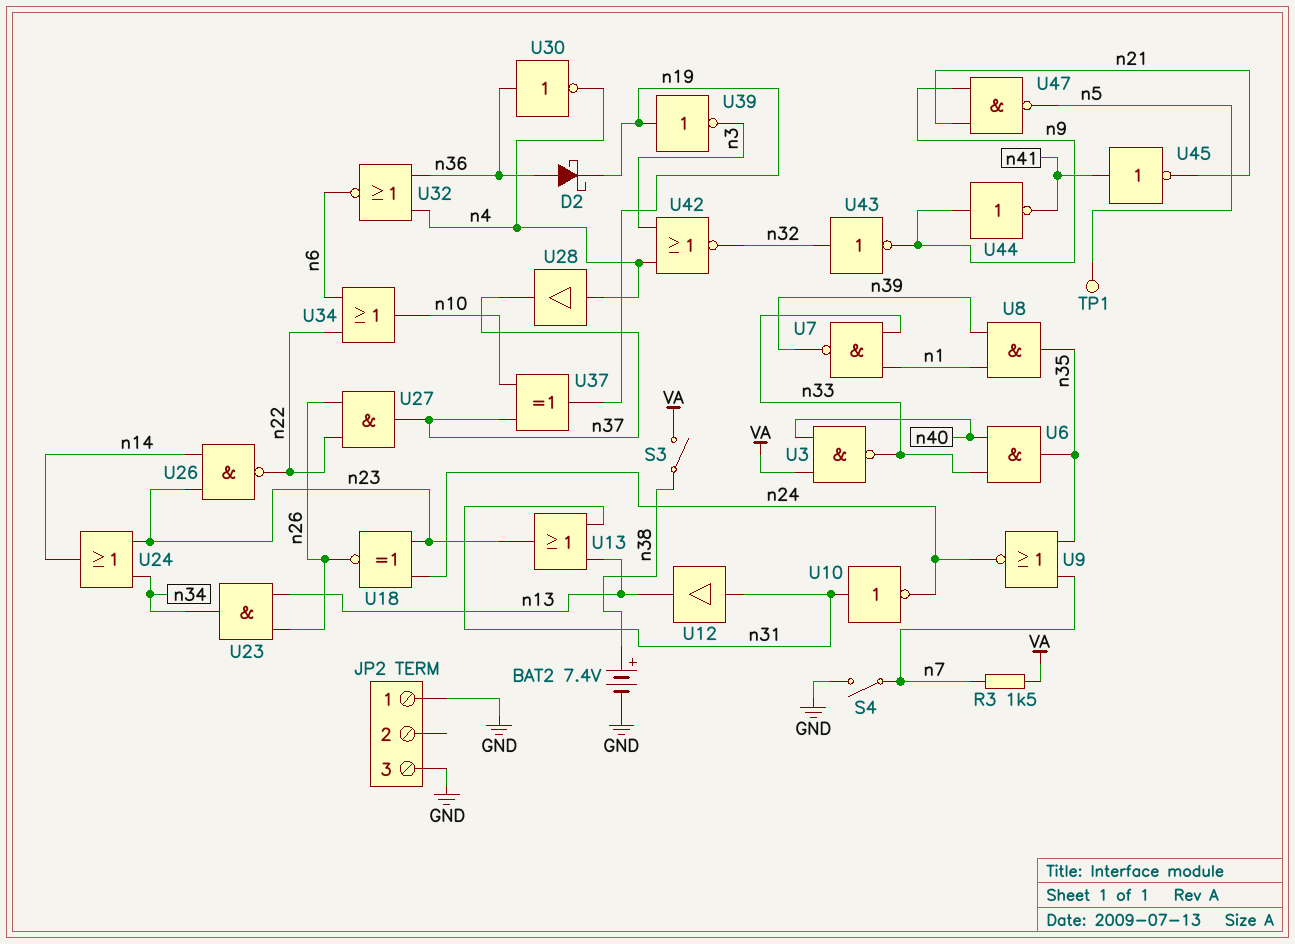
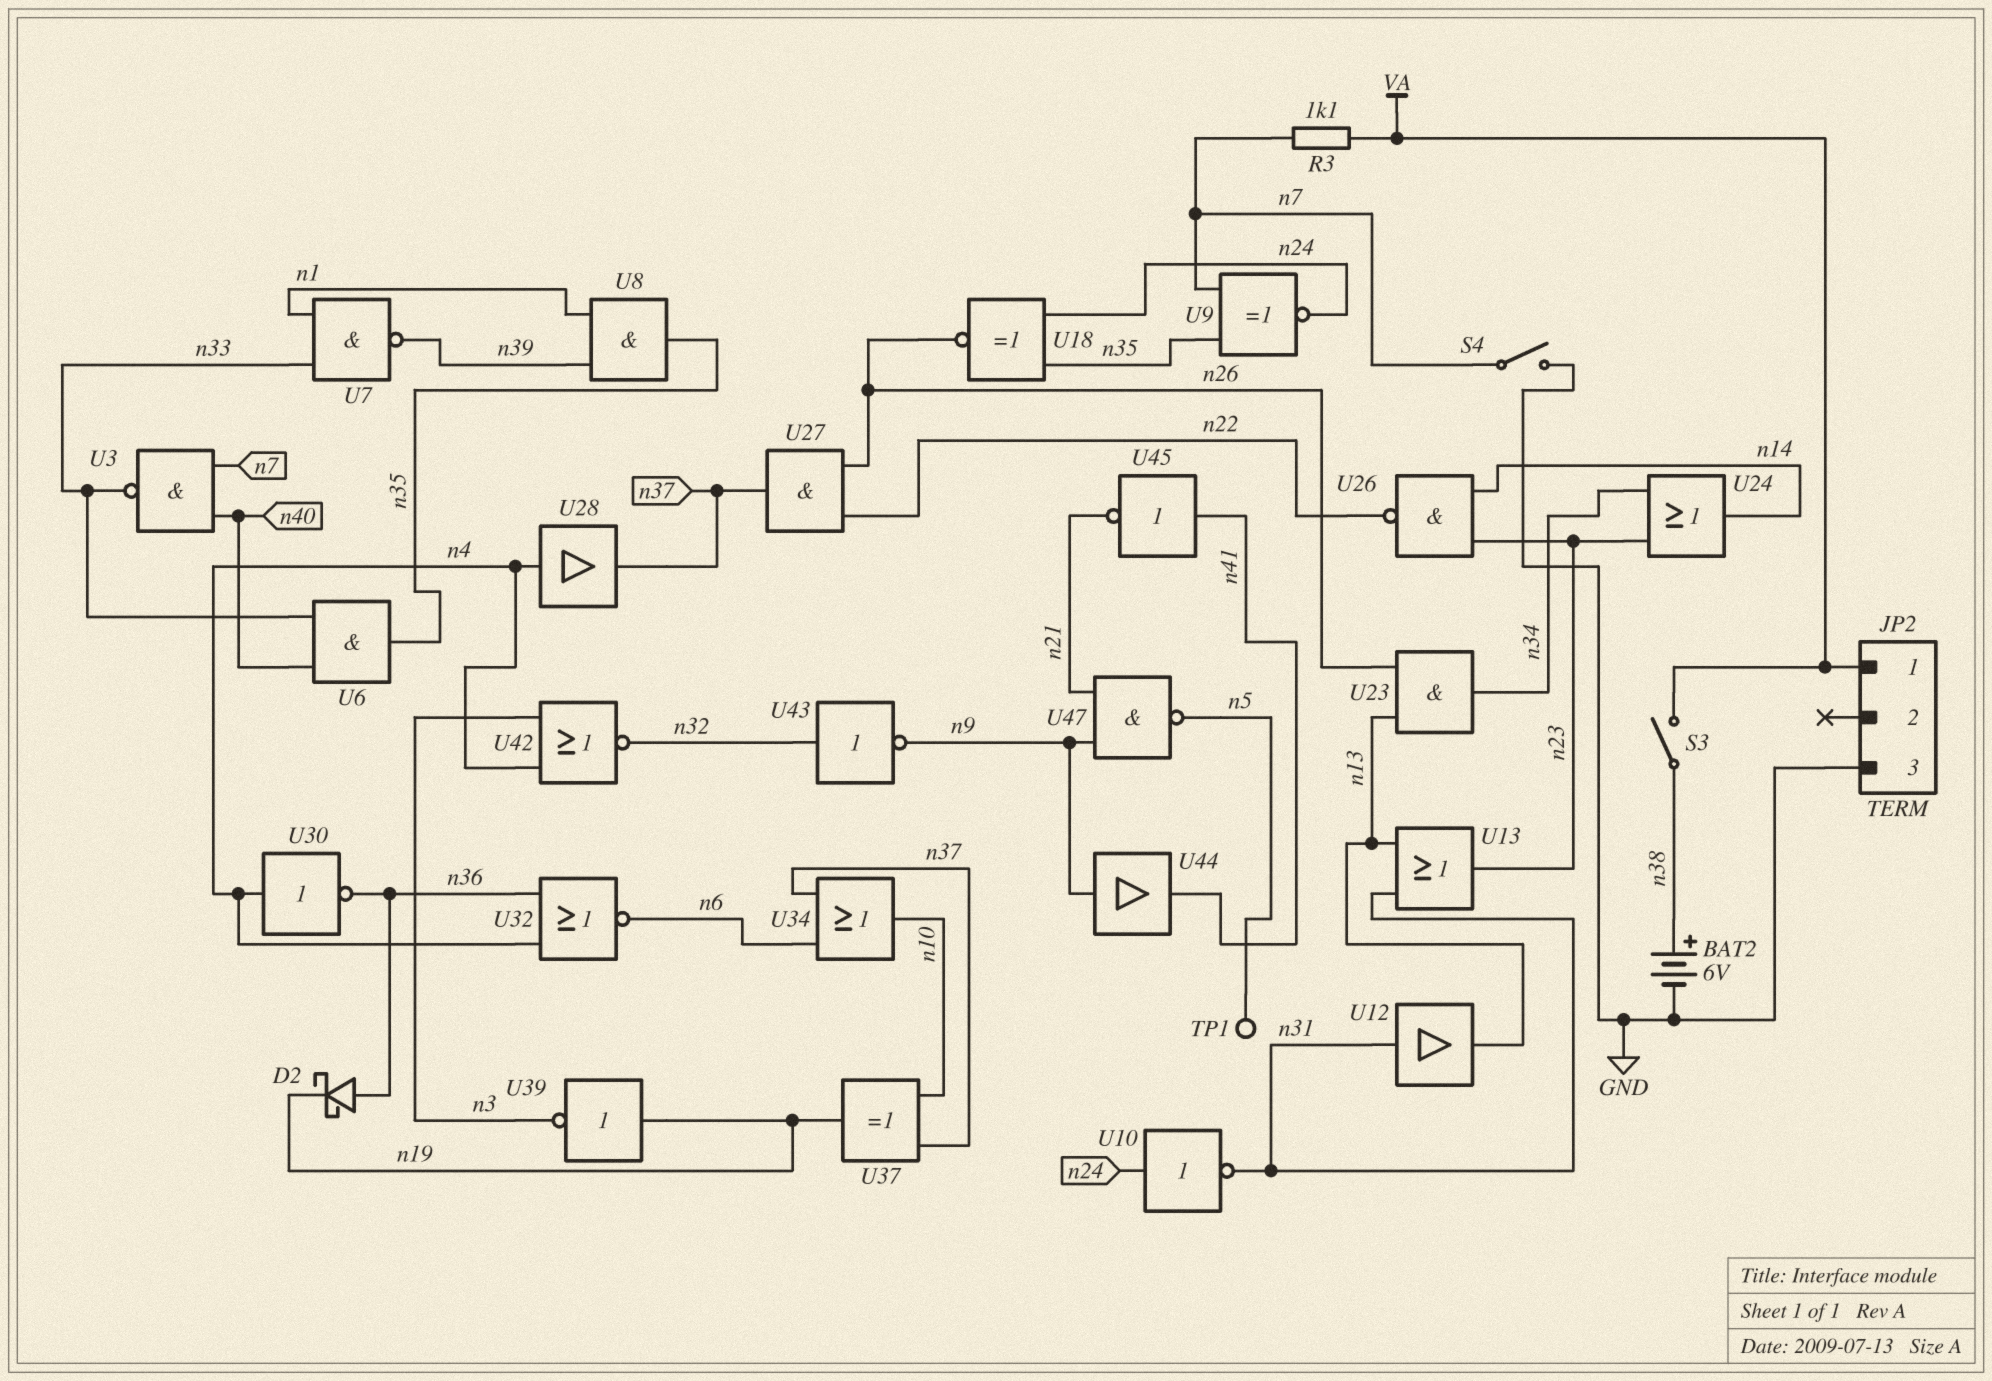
BAT2: 7.4V (plus n38, minus GND) -> 6V (plus n38, minus GND)
JP2 pin 1: GND -> VA
R3: 1.5k (VA, n7) -> 1.1k (VA, n7)
U3: NAND (in VA, in n40, out n33) -> NAND (in n7, in n40, out n33)
U9: NOR (in n7, in n35, out n24) -> XNOR (in n7, in n35, out n24)
U10: NOT (in n31, out n24) -> NOT (in n24, out n31)
U18: XNOR (in n23, in n24, out n26) -> XNOR (in n24, in n35, out n26)
U30: NOT (in n36, out n4) -> NOT (in n4, out n36)
U34: OR (in n6, in n22, out n10) -> OR (in n6, in n37, out n10)
U44: NOT (in n9, out n41) -> buffer (in n9, out n41)

